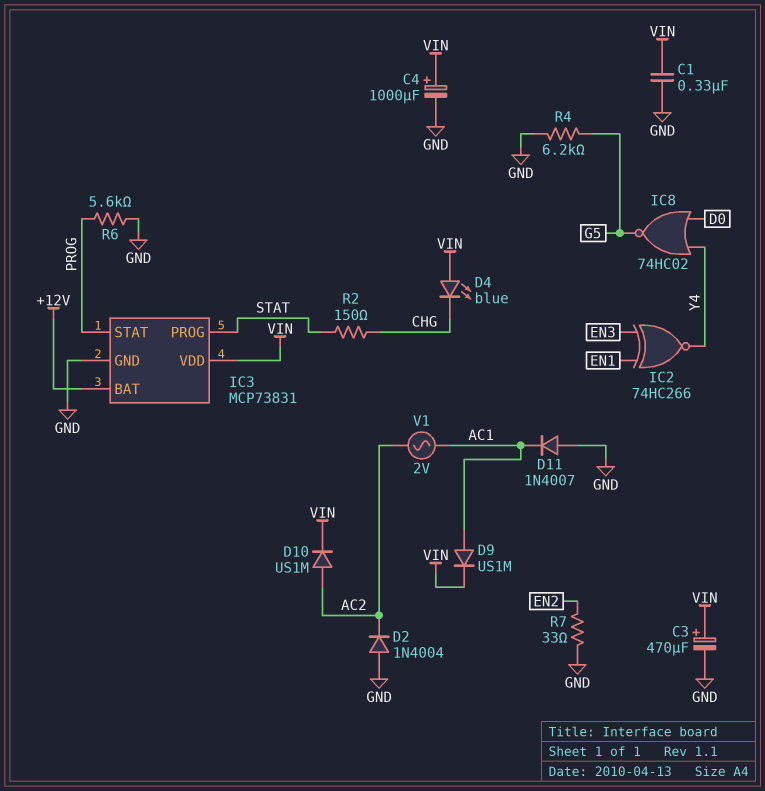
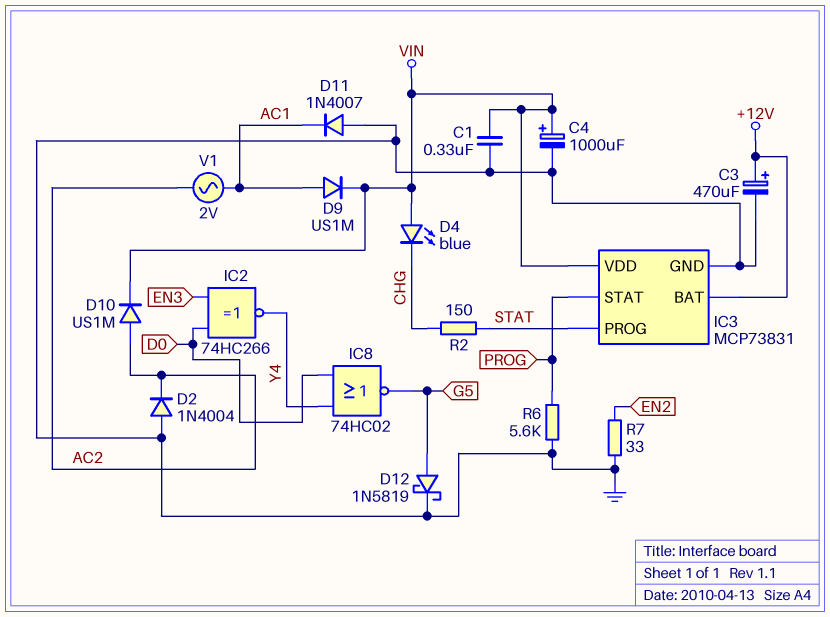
C3: 470uF (plus VIN, minus GND) -> 470uF (plus +12V, minus GND)
D12: none -> schottky 1N5819 (A G5, K GND)
IC2: XNOR 74HC266 (in EN1, in EN3, out Y4) -> XNOR 74HC266 (in D0, in EN3, out Y4)
R4: 6.2k (G5, GND) -> none

